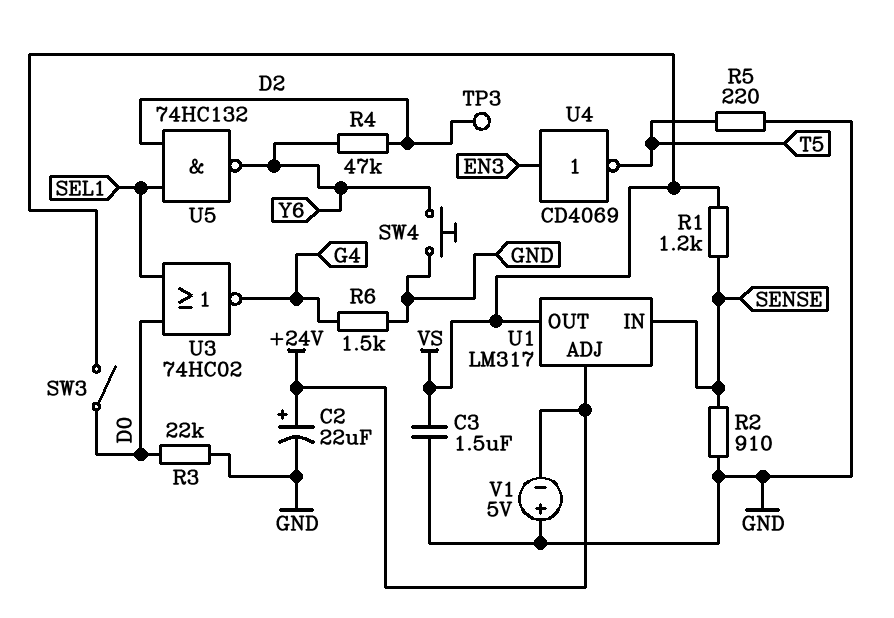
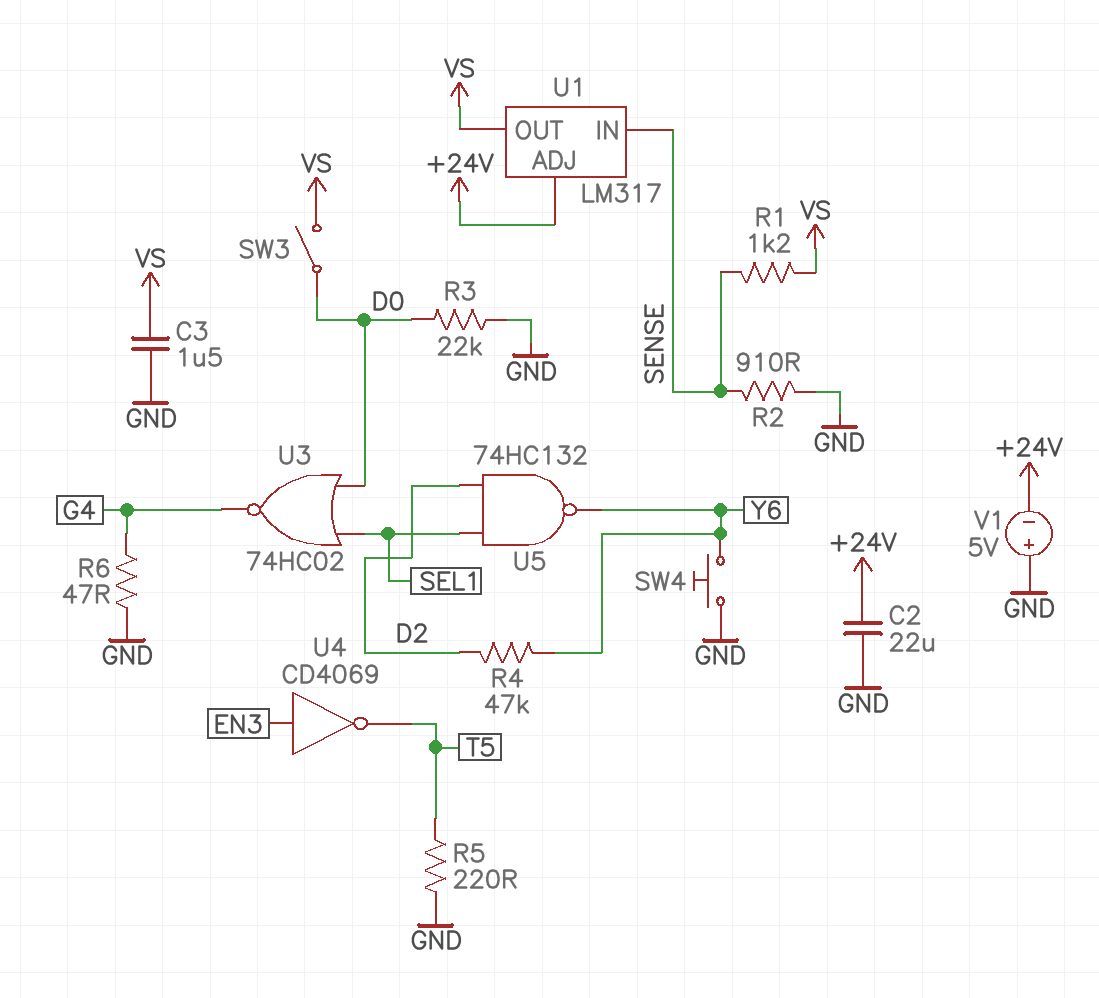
C2: 22uF (plus +24V, minus GND) -> 22uF (+24V, GND)
R6: 1.5k (G4, GND) -> 47 (G4, GND)
TP3: test point (D2) -> none

